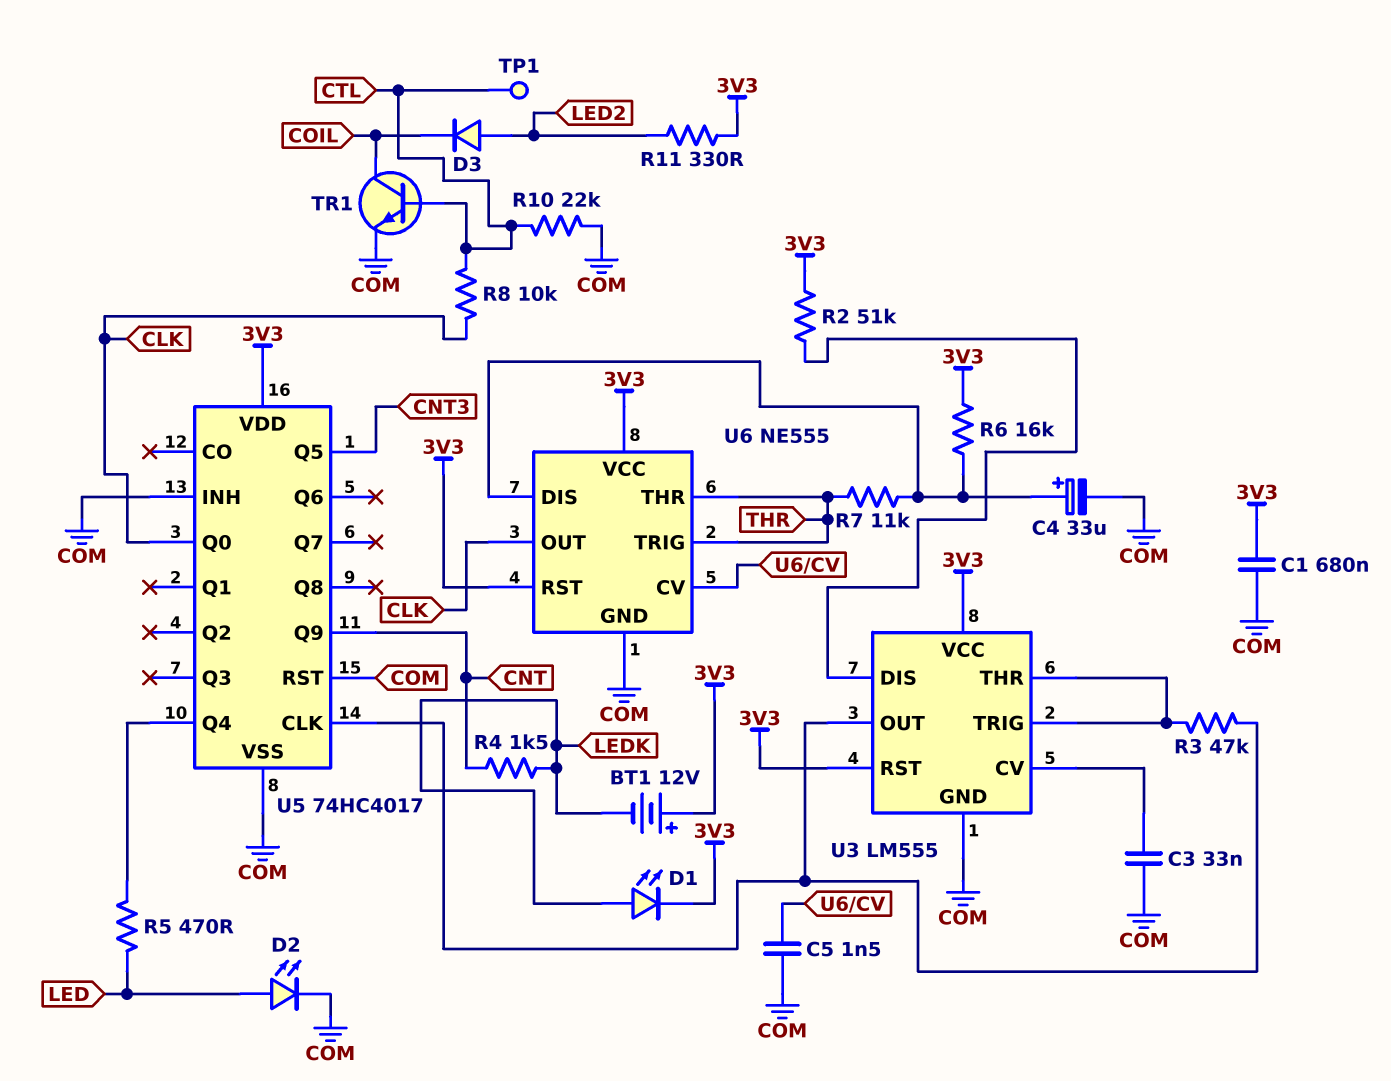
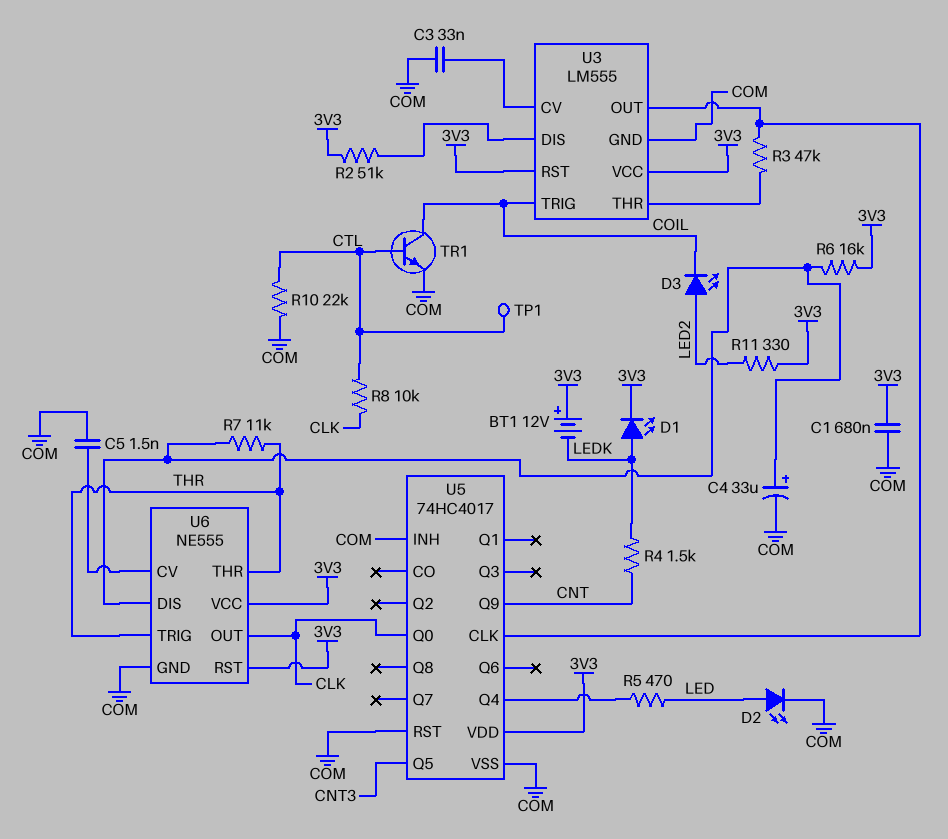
D3: diode (A LED2, K COIL) -> LED (A LED2, K COIL)
U3 pin TRIG: U3/THR -> COIL

